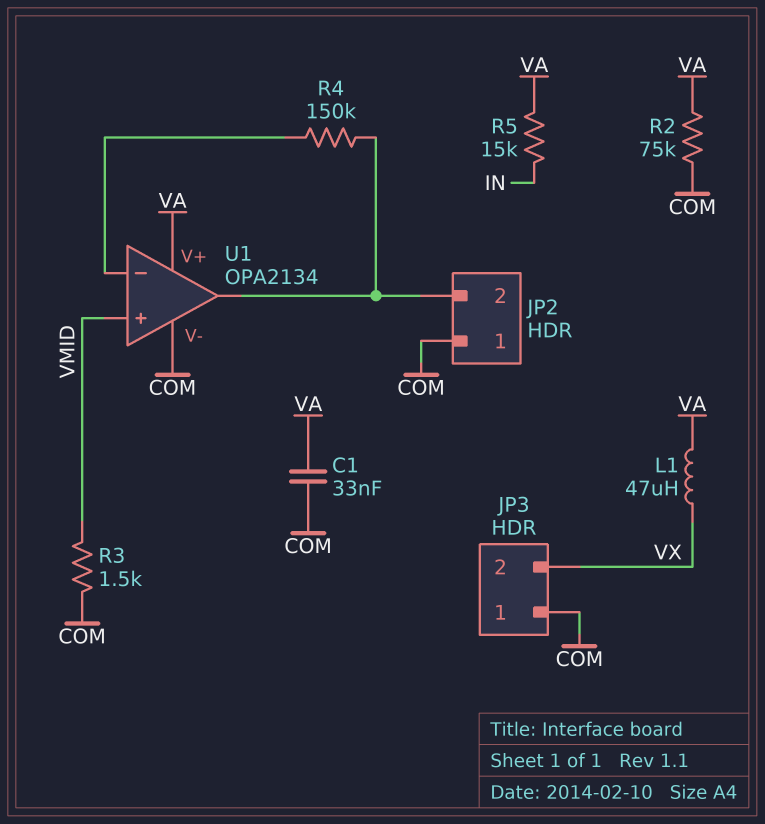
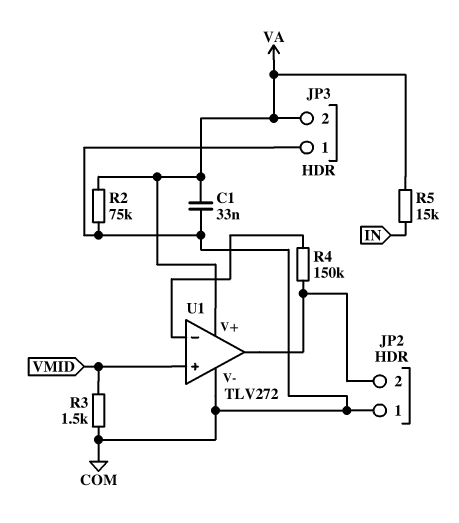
JP3 pin 2: VX -> VA
L1: 47uH (VA, VX) -> none
U1: OPA2134 -> TLV272

